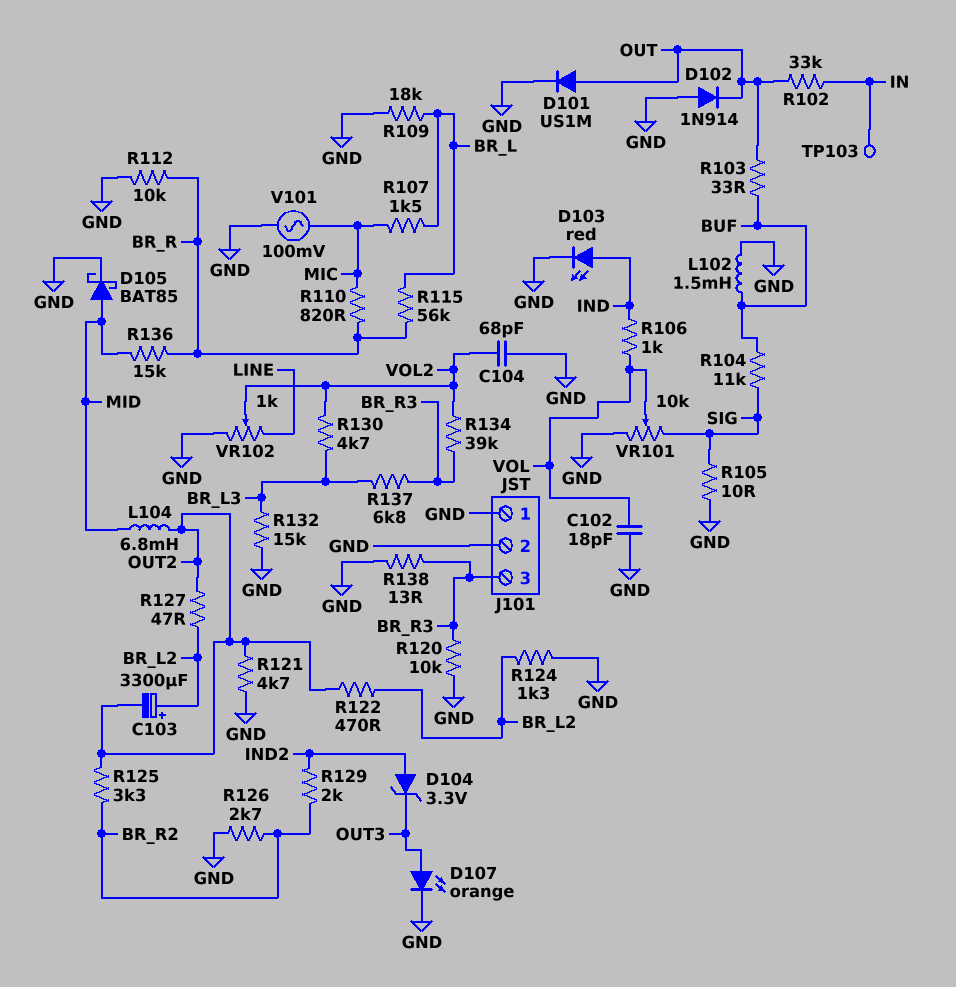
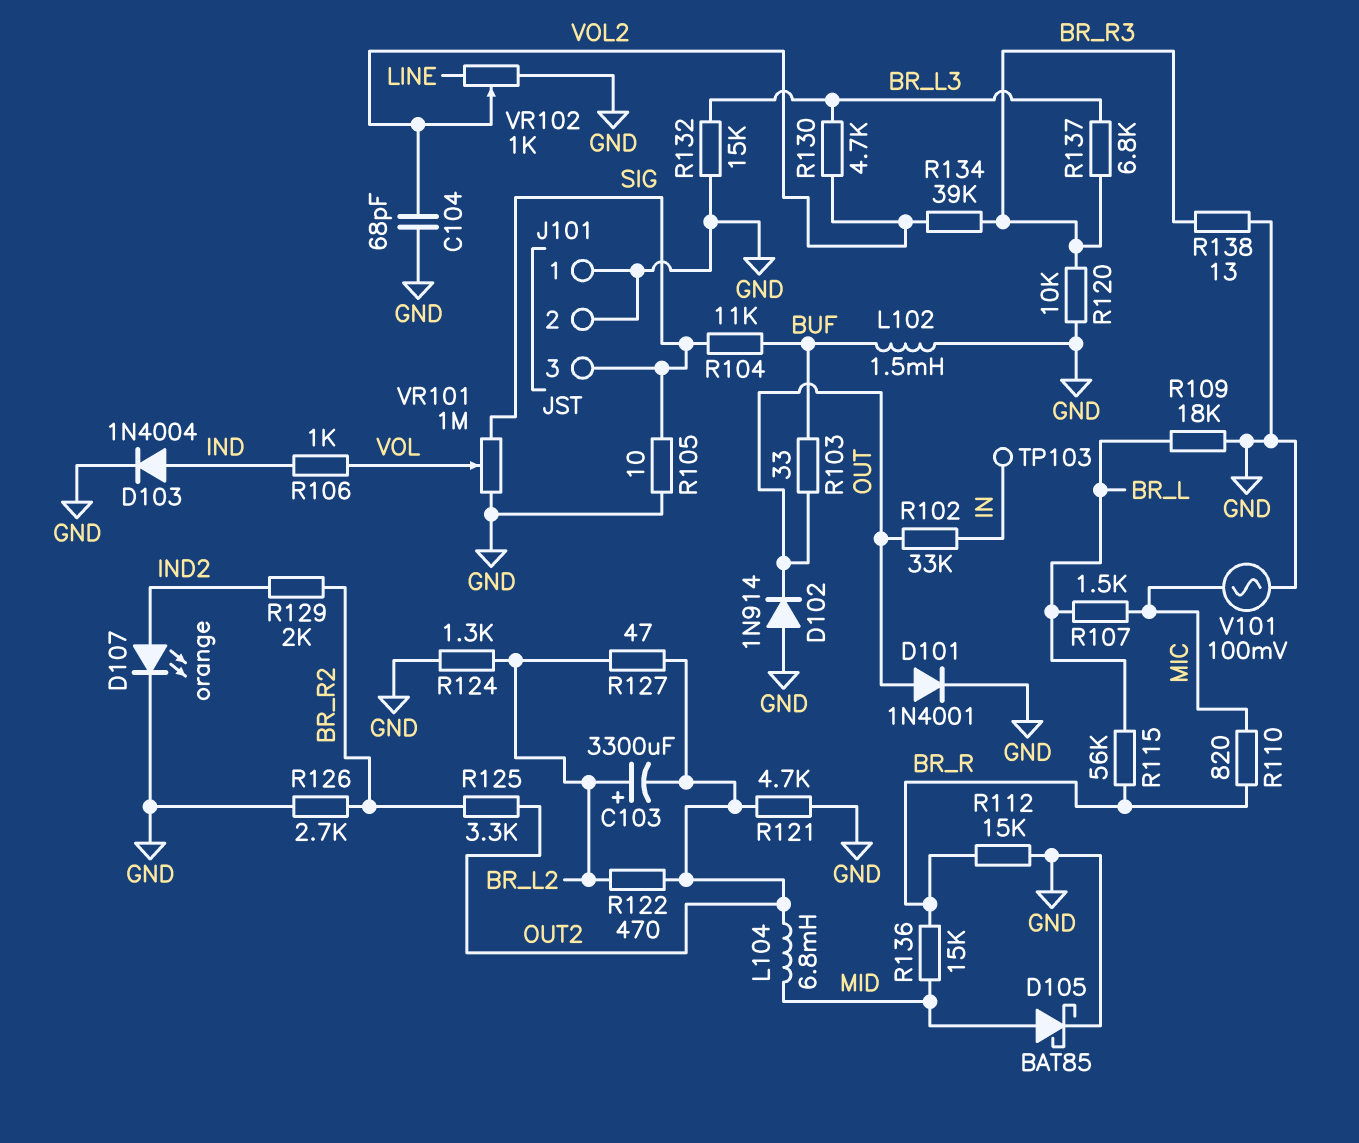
C102: 18pF (GND, VOL) -> none
D101: diode US1M (A OUT, K GND) -> diode 1N4001 (A OUT, K GND)
D103: LED red (A IND, K GND) -> diode 1N4004 (A IND, K GND)
D104: zener 3.3V (A IND2, K OUT3) -> none
D107: LED orange (A OUT3, K GND) -> LED orange (A IND2, K GND)
J101 pin 3: BR_R3 -> SIG
R112: 10k (BR_R, GND) -> 15k (BR_R, GND)
VR101: 10k (GND, SIG, wiper VOL) -> 1M (GND, SIG, wiper VOL)

